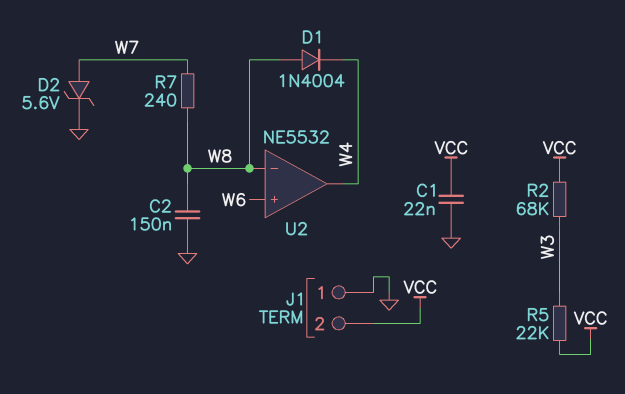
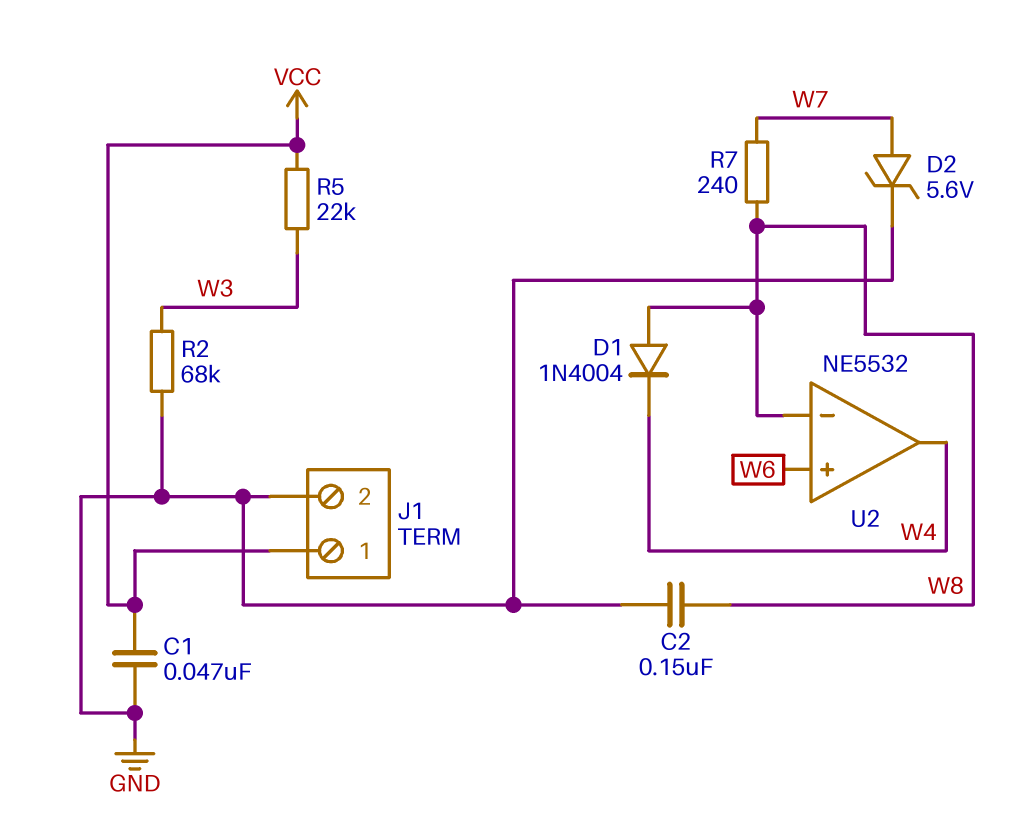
C1: 22nF (GND, VCC) -> 47nF (GND, VCC)
J1 pin 1: GND -> VCC
J1 pin 2: VCC -> GND
R2: 68k (VCC, W3) -> 68k (GND, W3)

